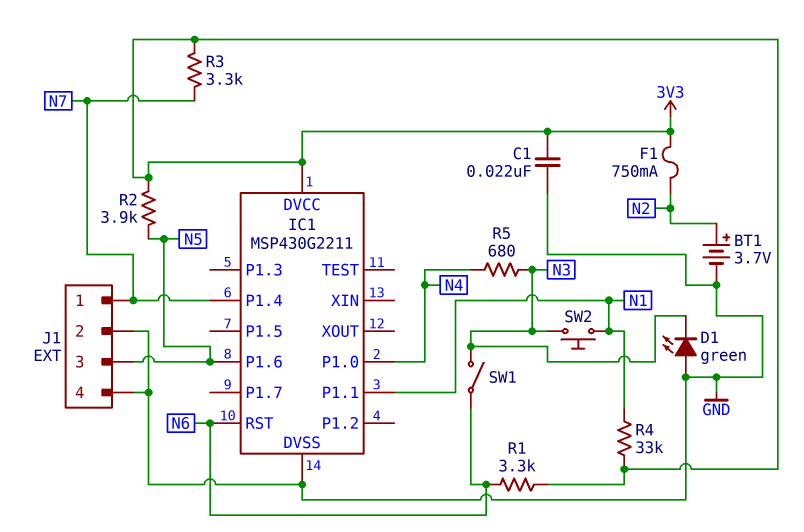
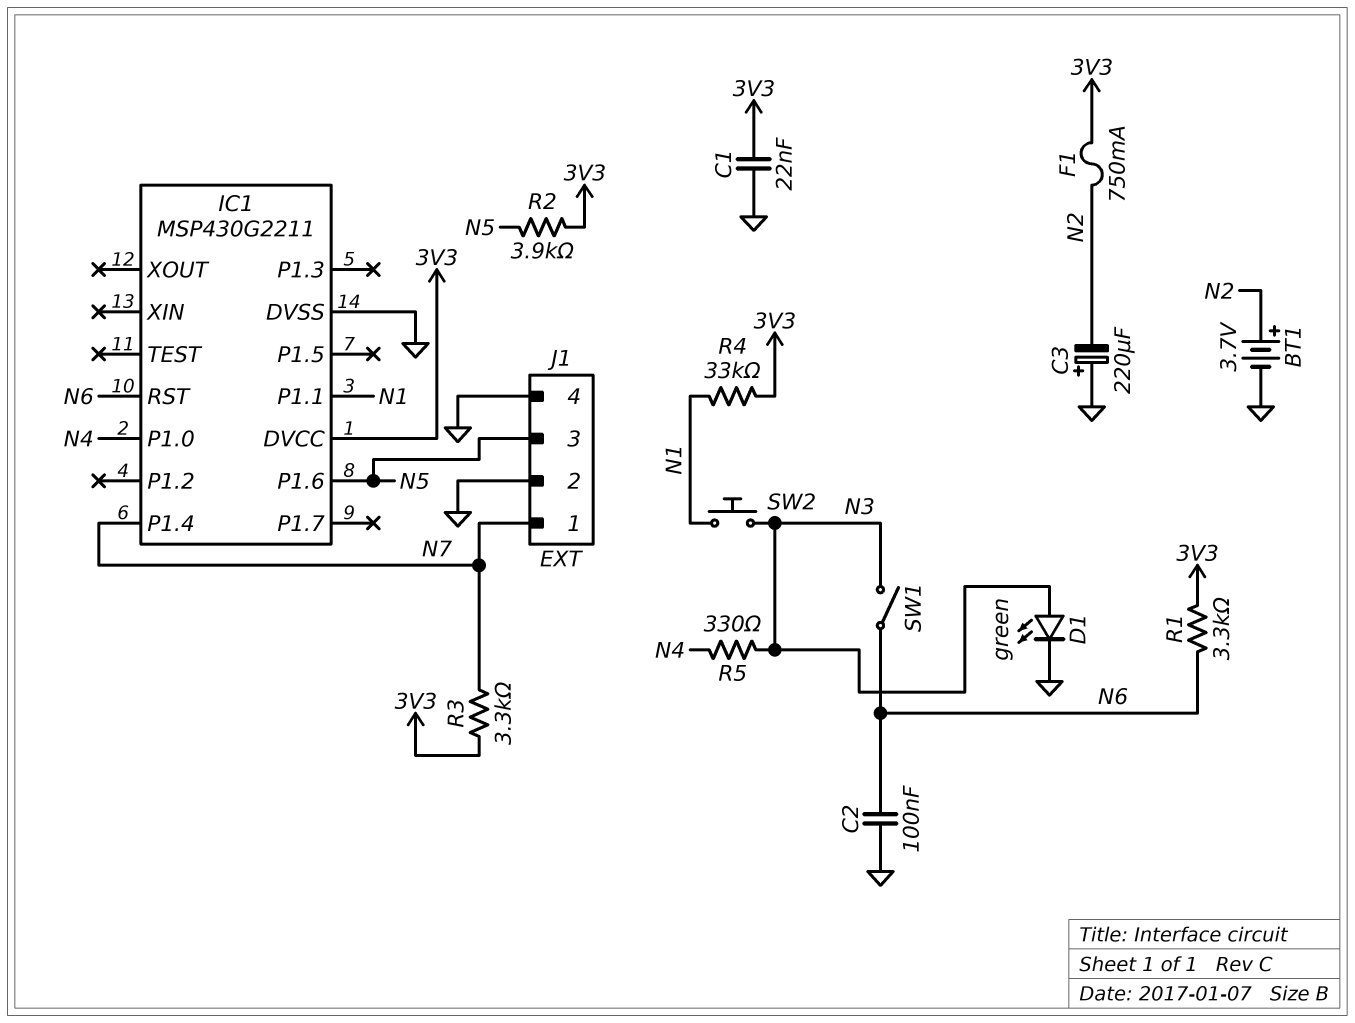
C2: none -> 100nF (GND, N6)
C3: none -> 220uF (plus GND, minus N2)
D1: LED green (A GND, K N3) -> LED green (A N3, K GND)
R5: 680 (N3, N4) -> 330 (N3, N4)

